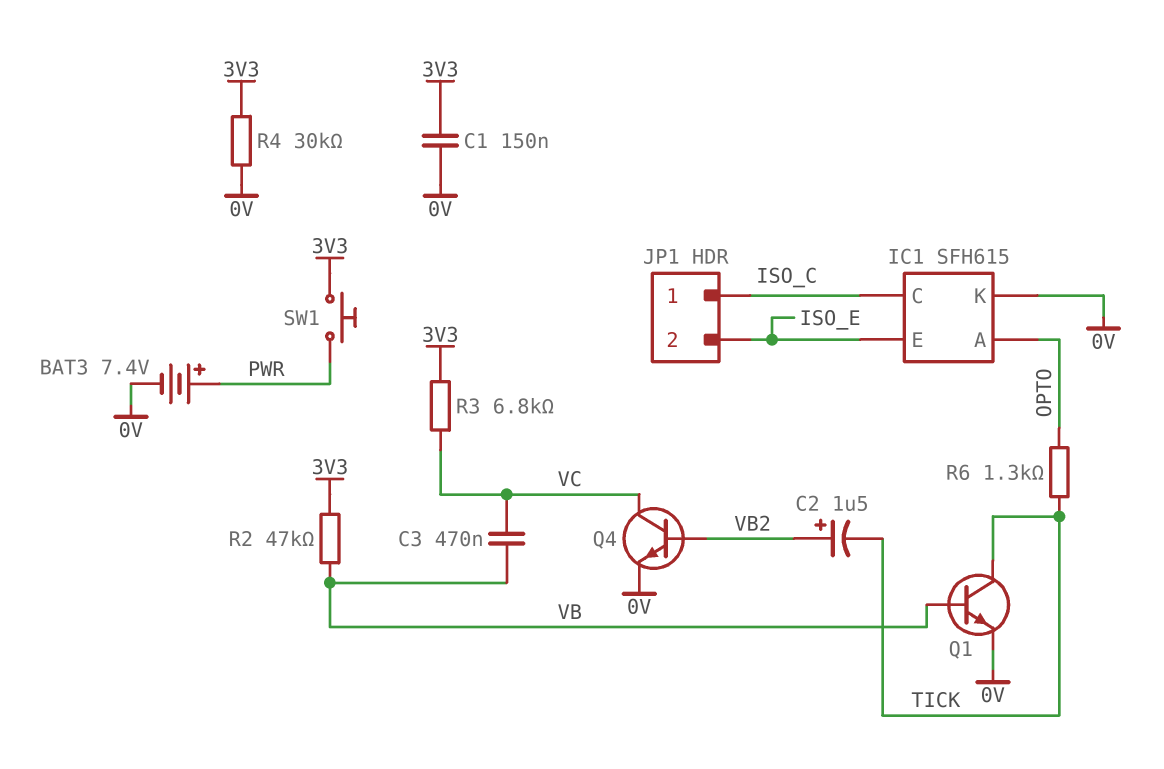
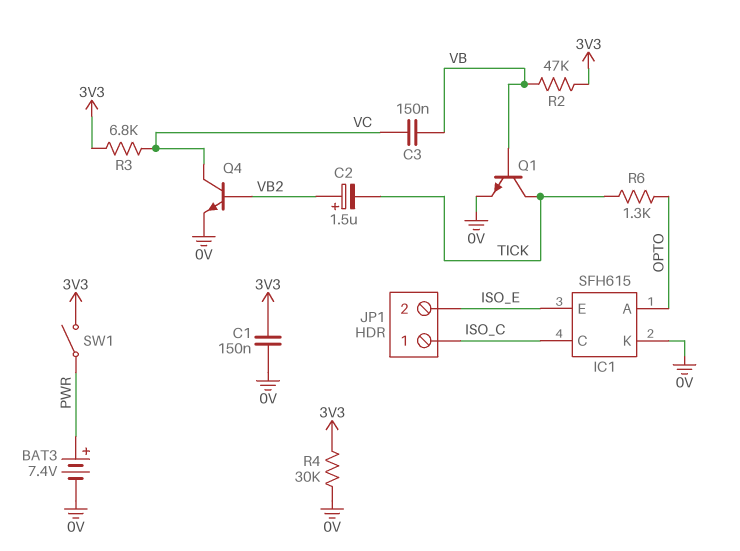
C3: 470nF (VB, VC) -> 150nF (VB, VC)
SW1: button (3V3, PWR) -> switch (3V3, PWR)

